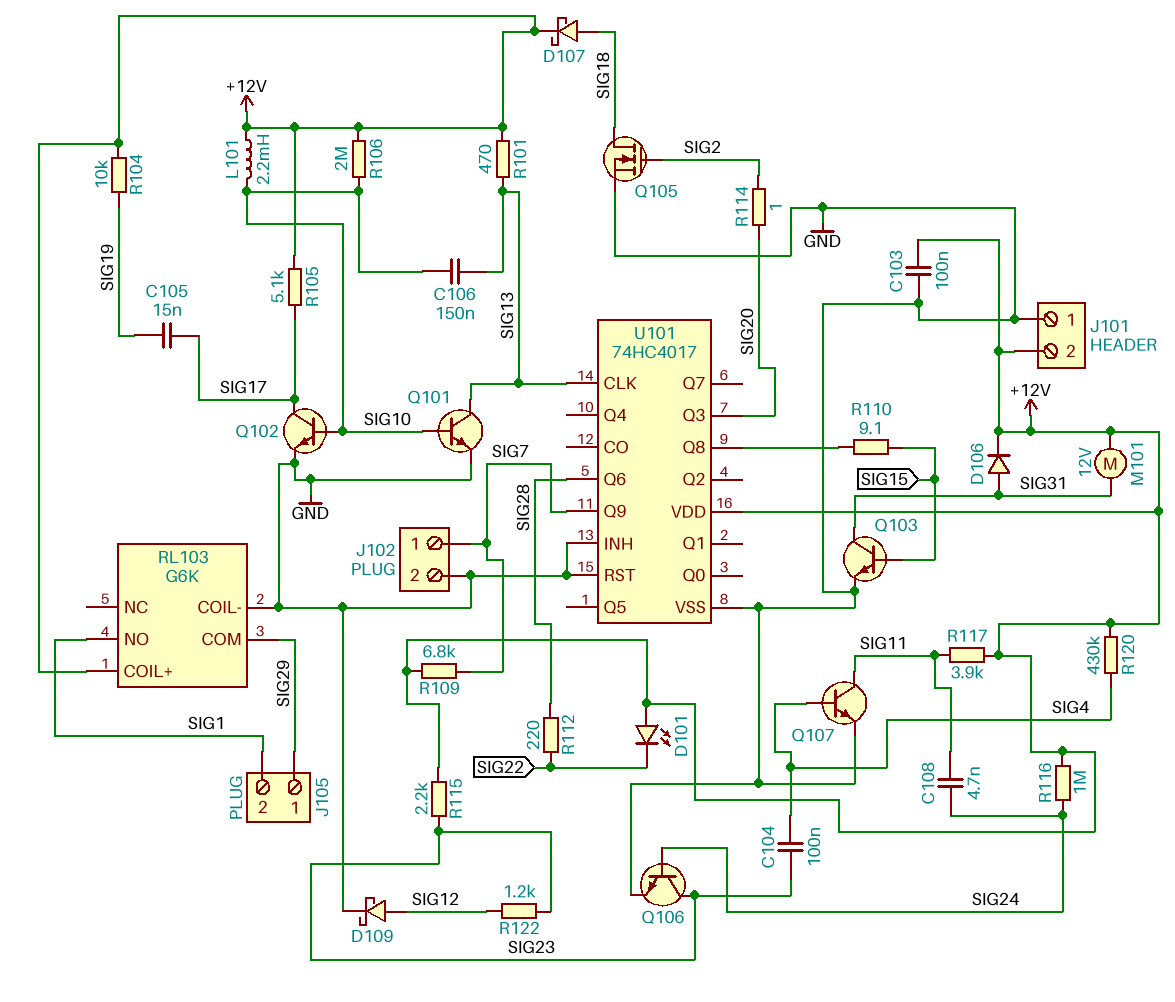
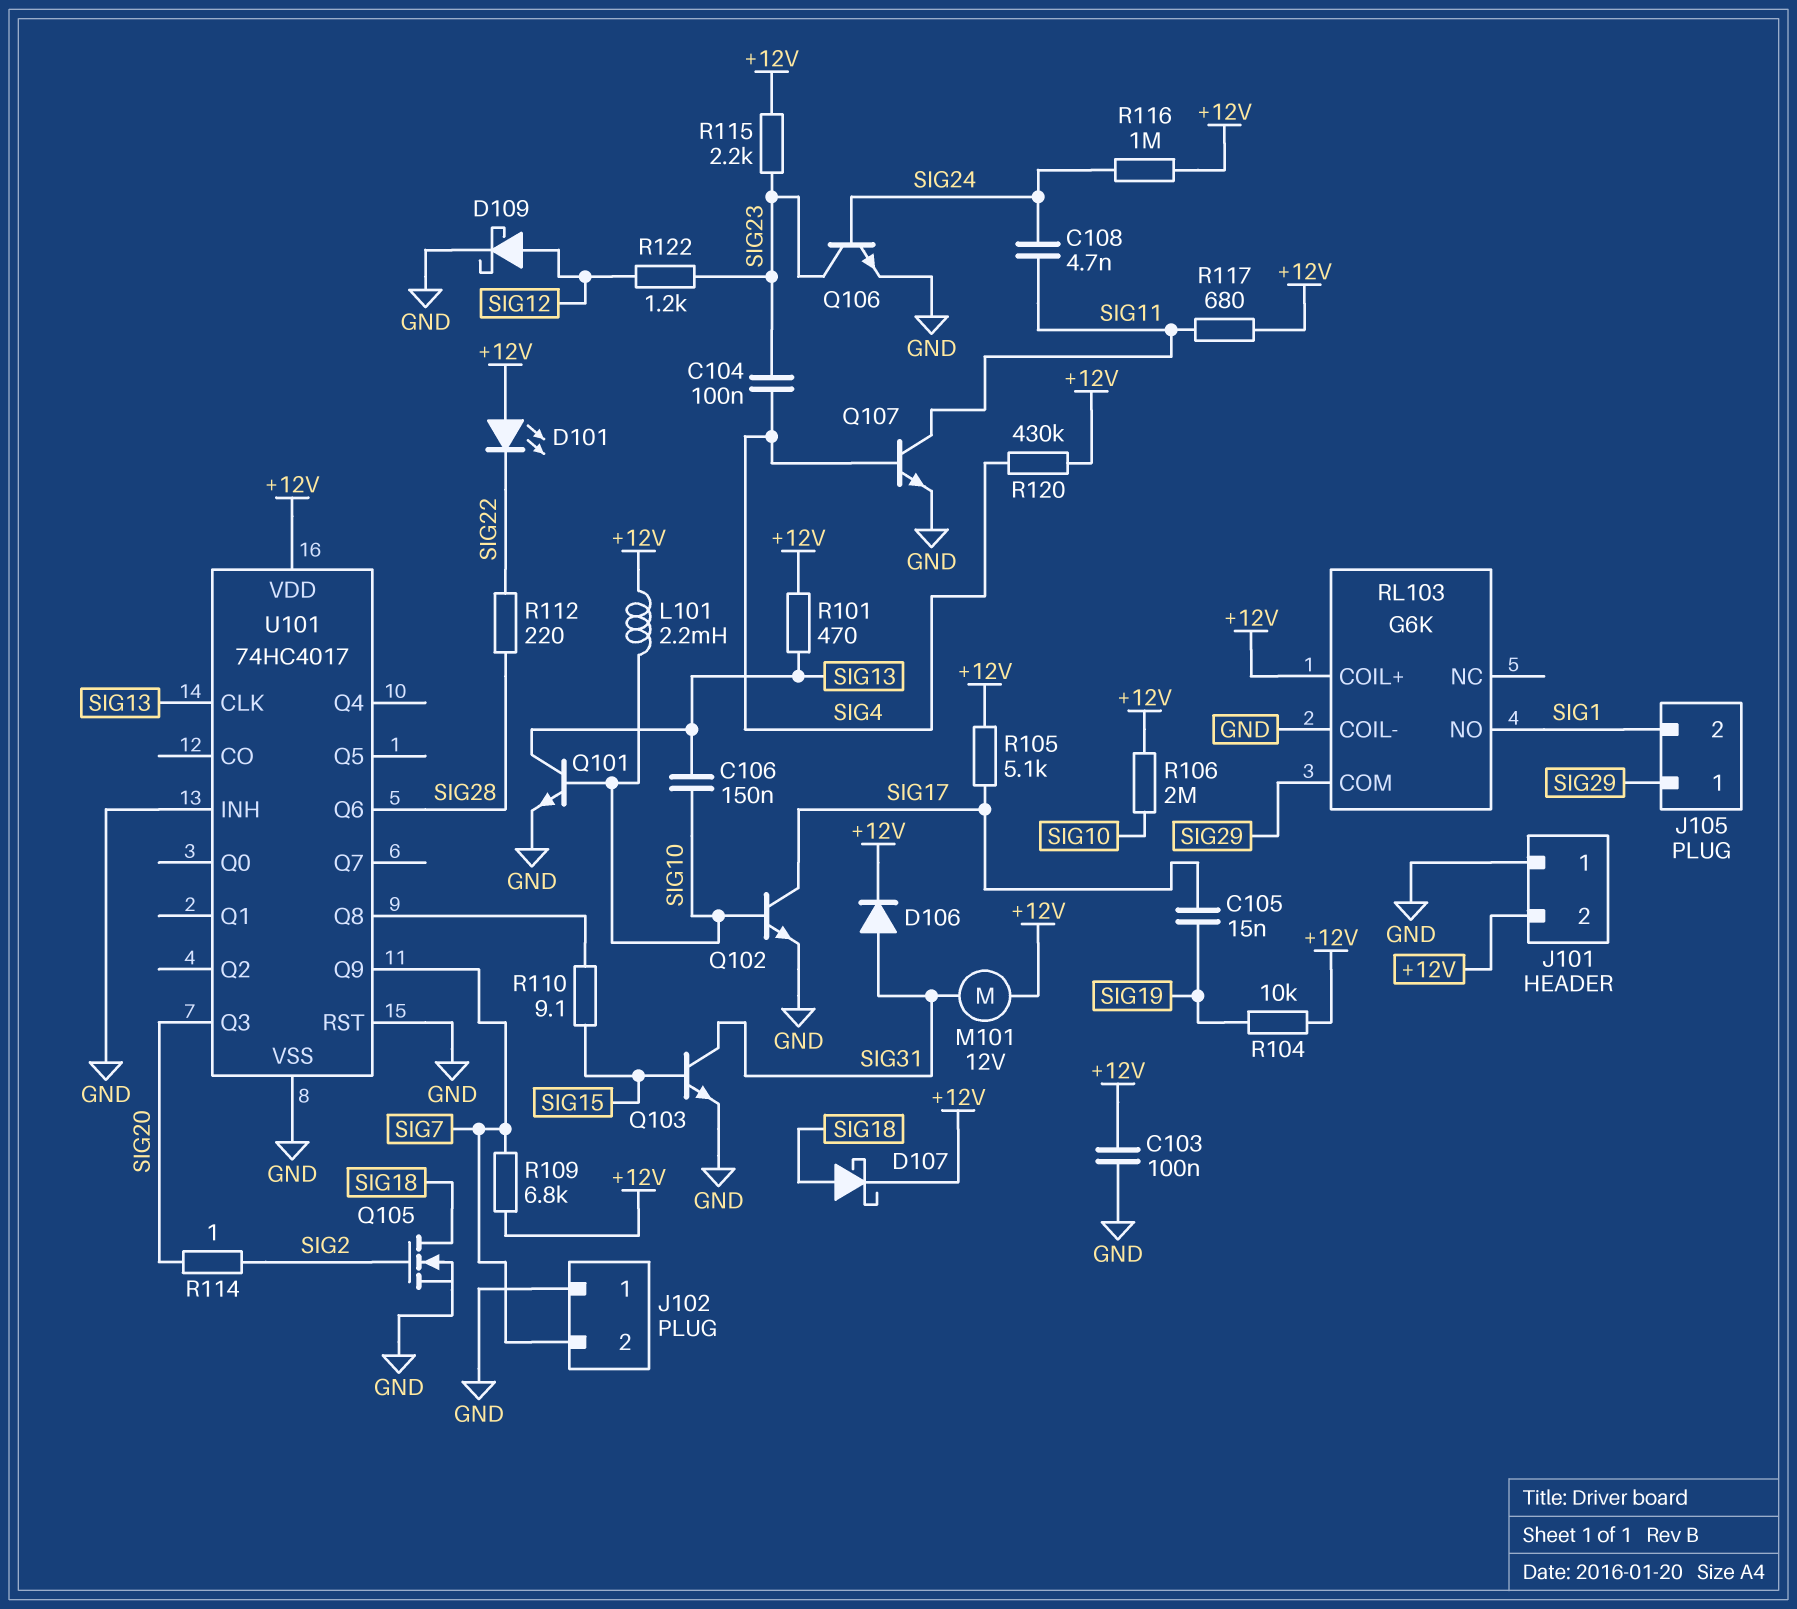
J102 pin 1: SIG7 -> GND
J102 pin 2: GND -> SIG7
R117: 3.9k (+12V, SIG11) -> 680 (+12V, SIG11)

